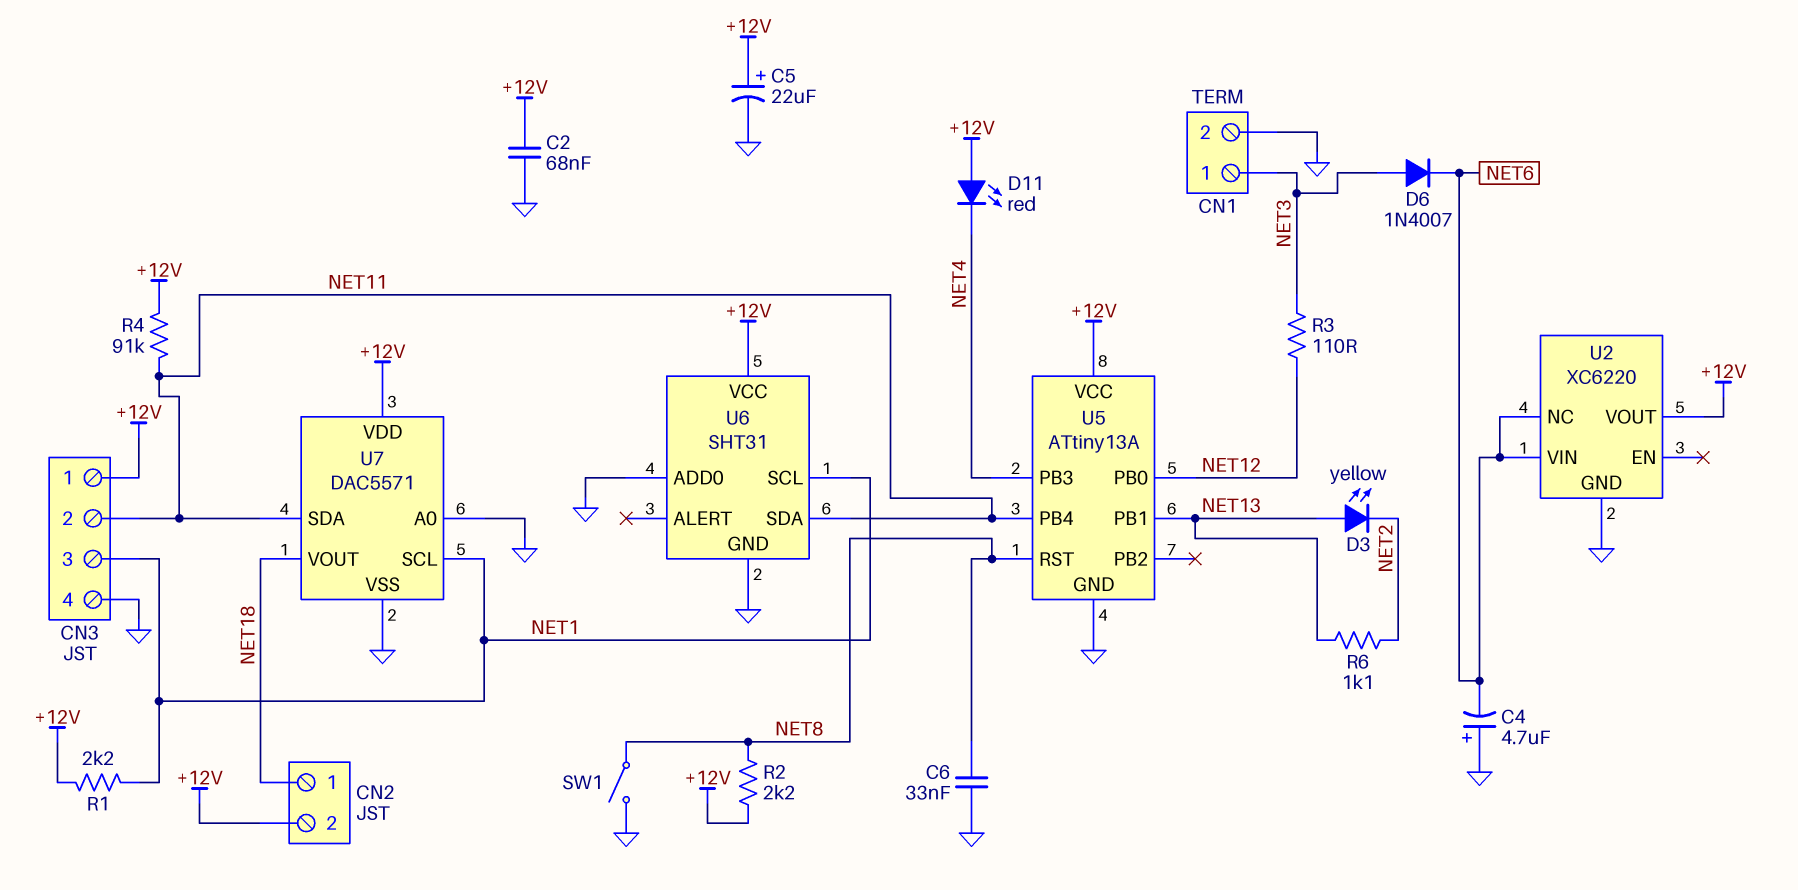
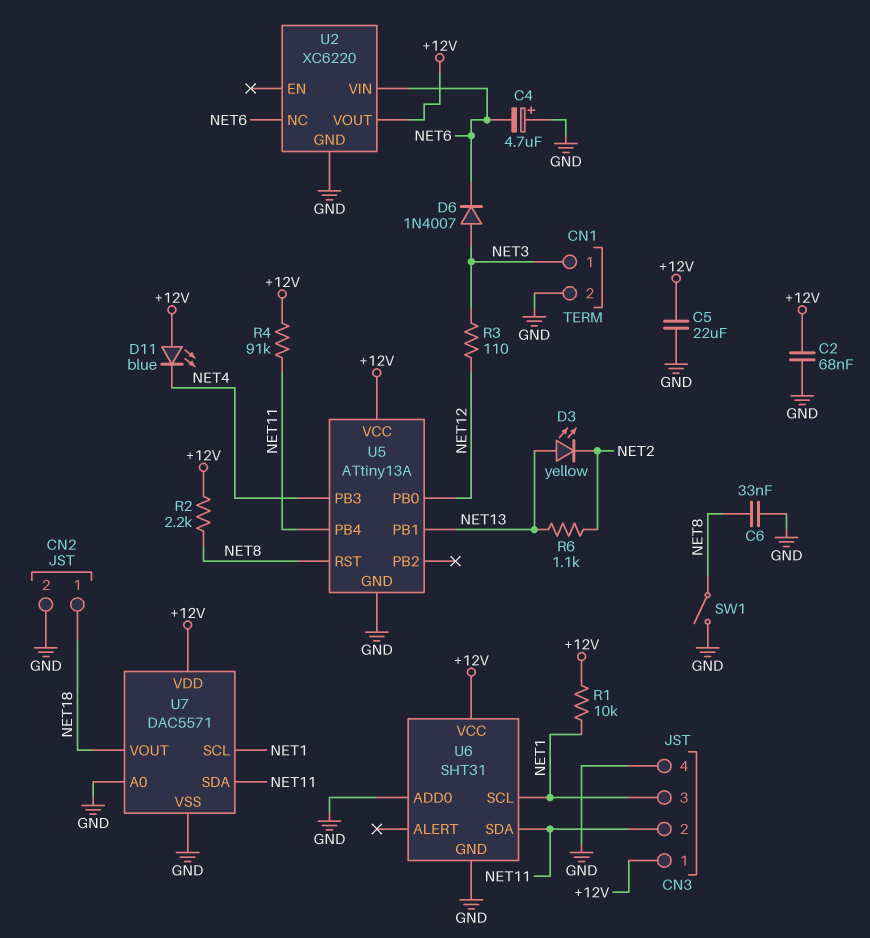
C5: 22uF (plus +12V, minus GND) -> 22uF (+12V, GND)
CN2 pin 2: +12V -> GND
D11: LED red (A +12V, K NET4) -> LED blue (A +12V, K NET4)
R1: 2.2k (+12V, NET1) -> 10k (+12V, NET1)

